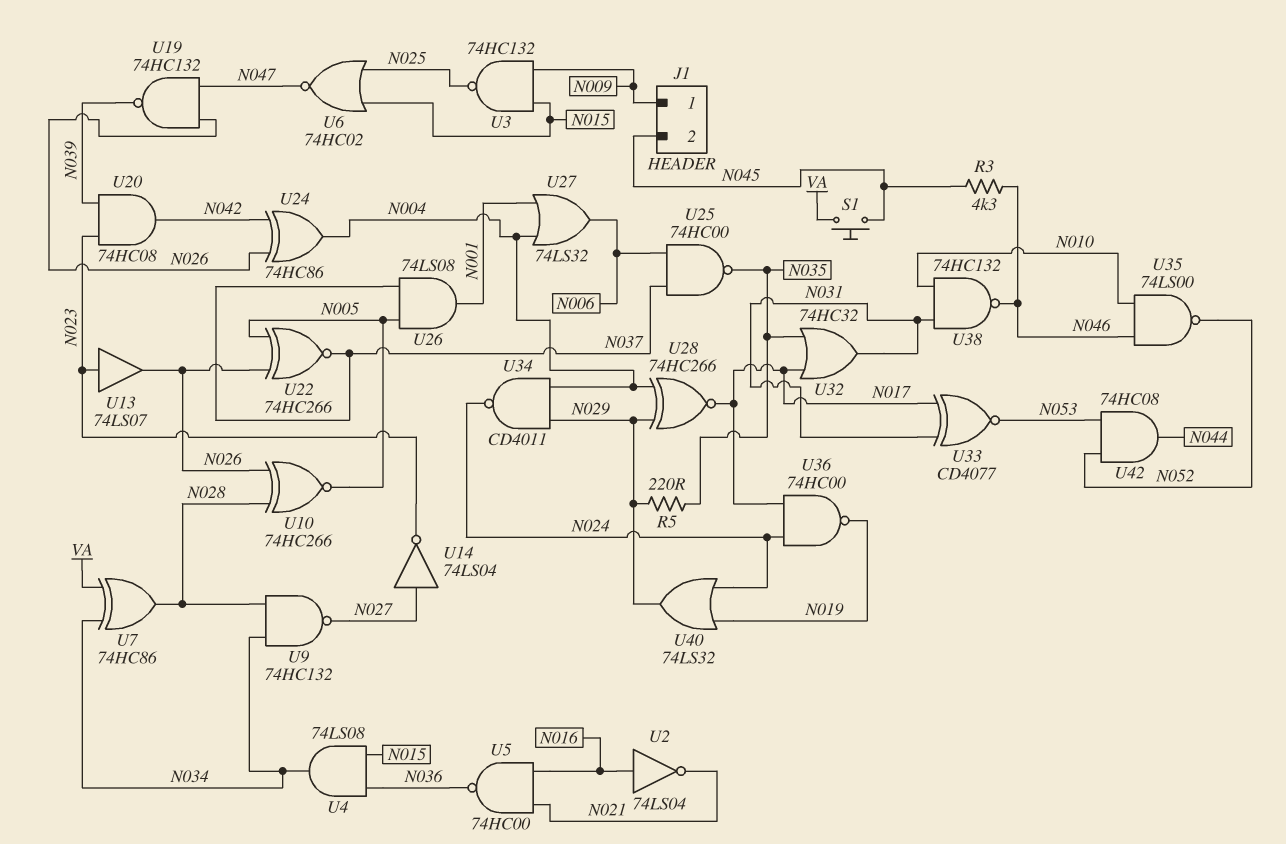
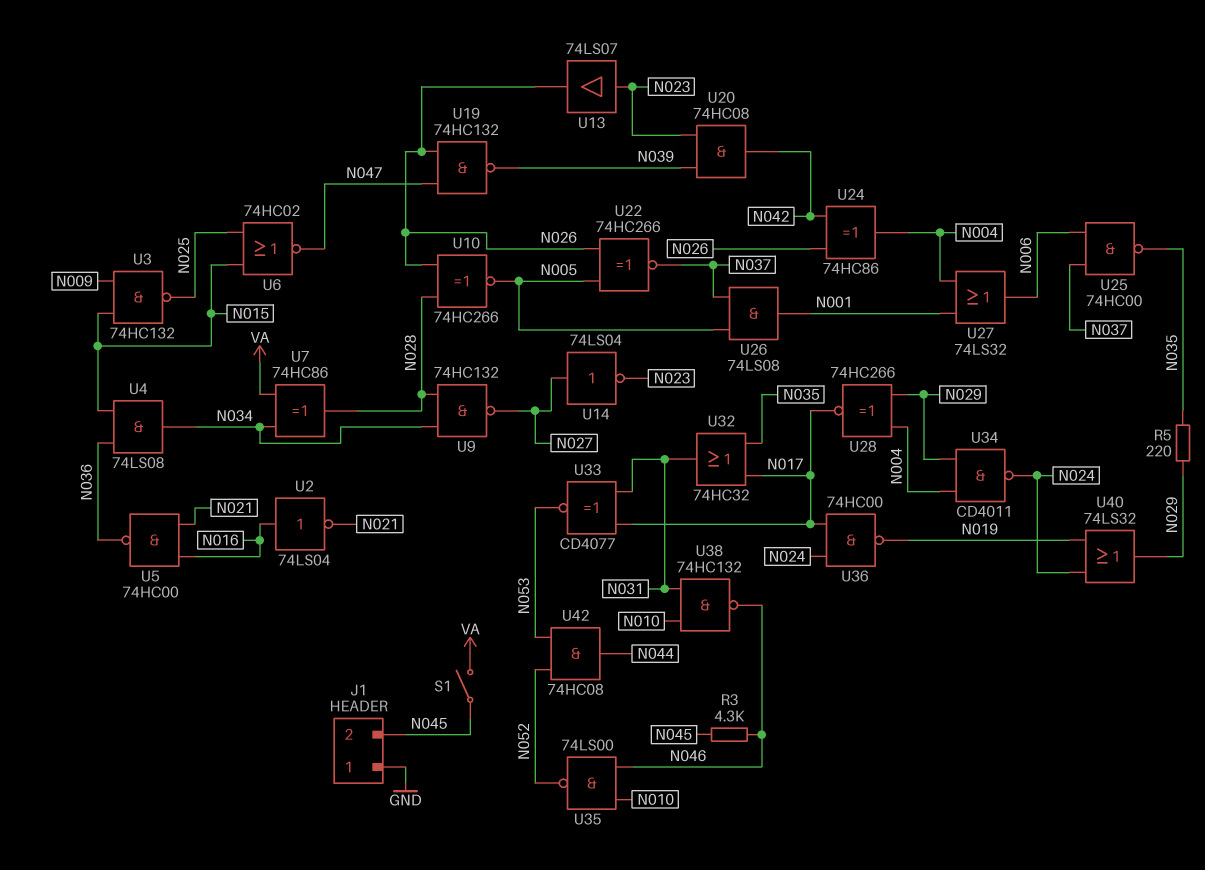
J1 pin 1: N009 -> GND
S1: button (N045, VA) -> switch (N045, VA)

